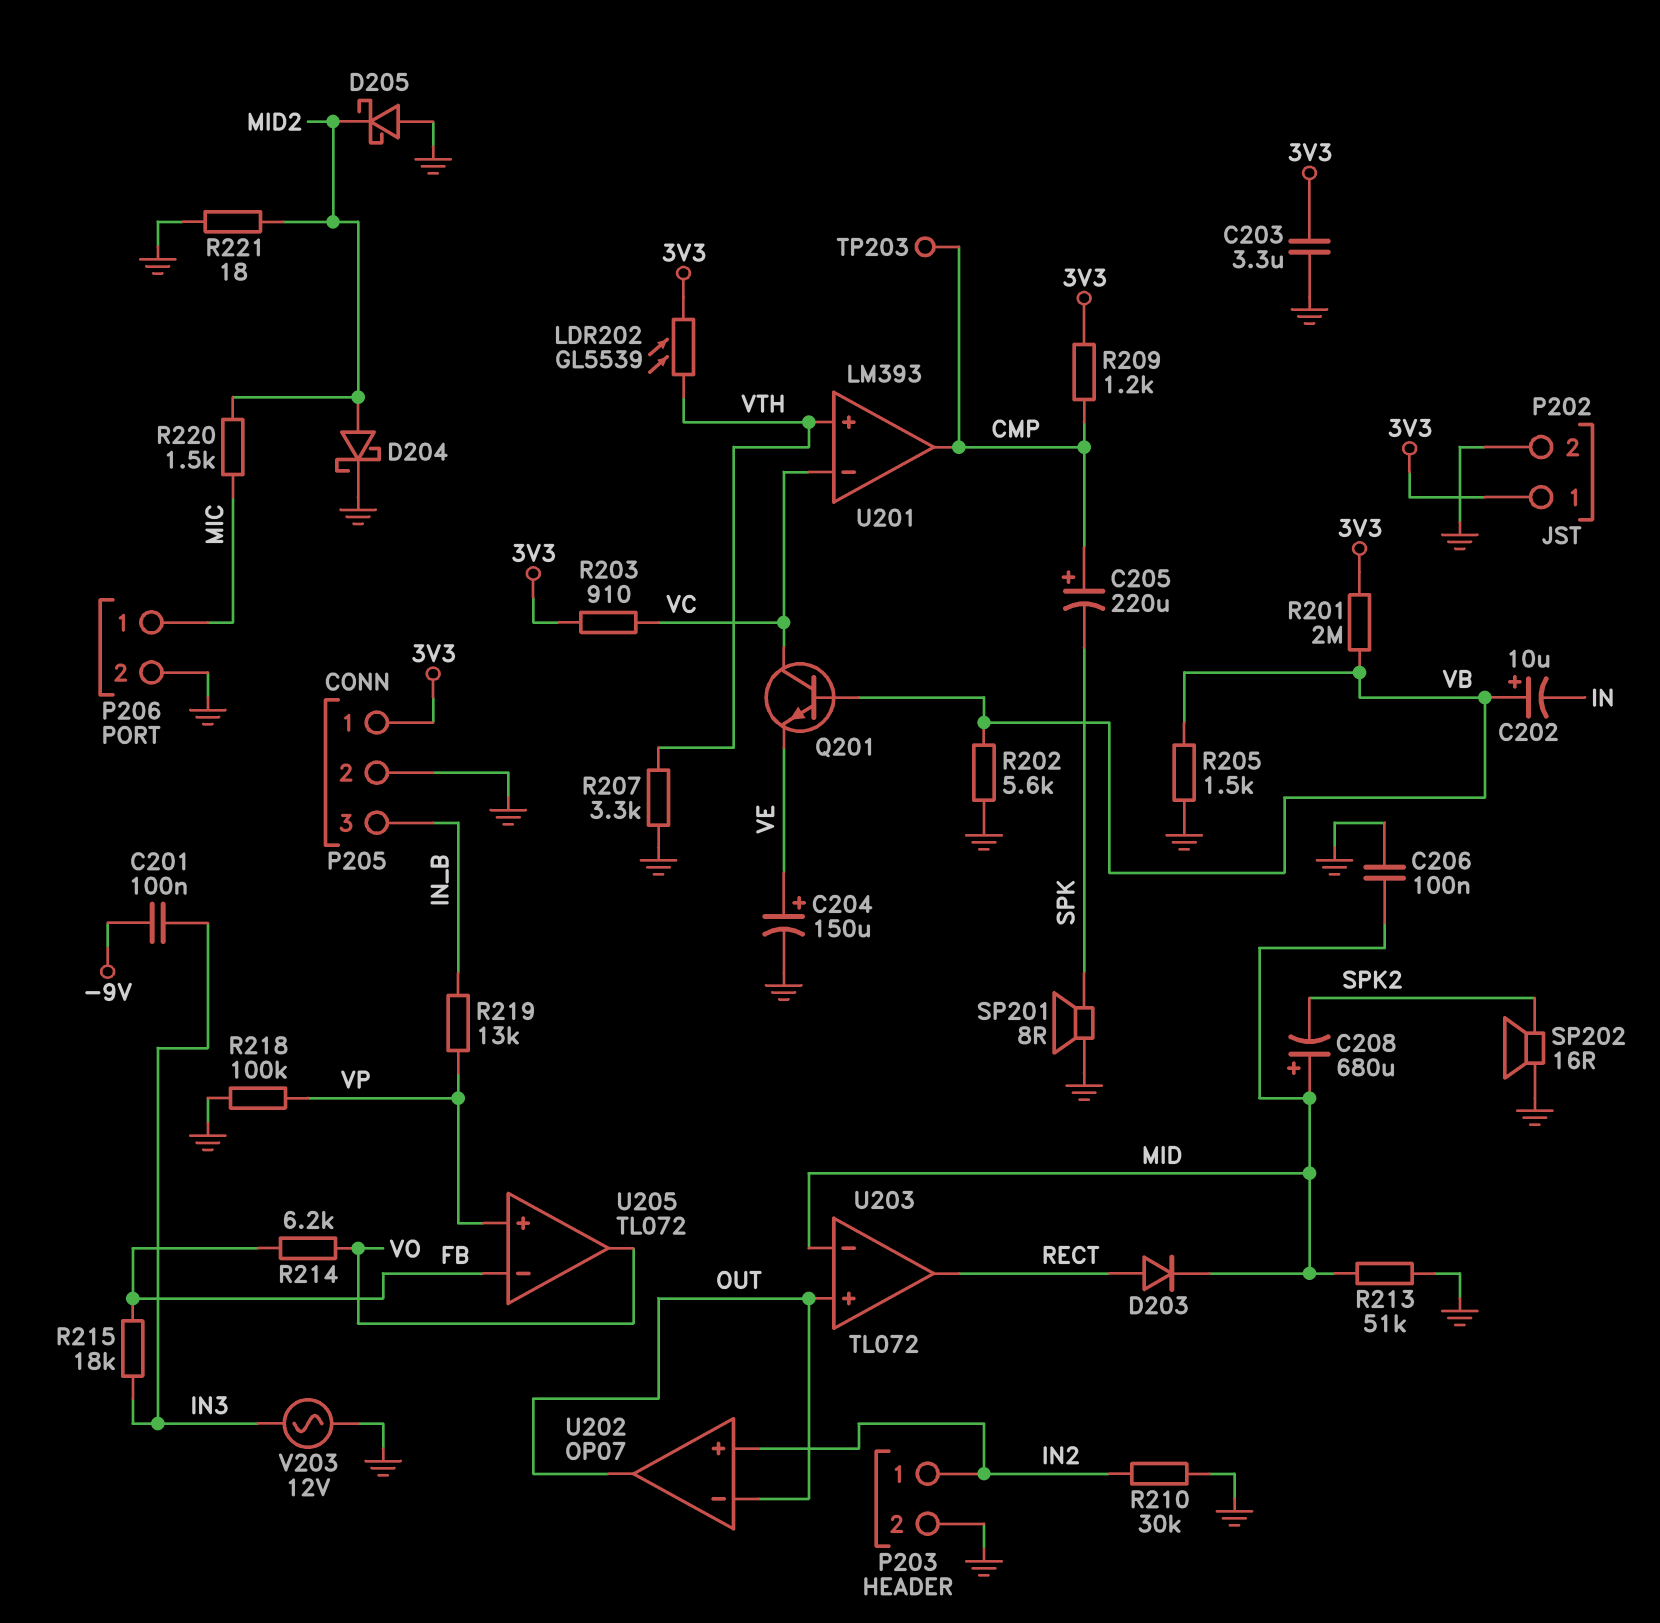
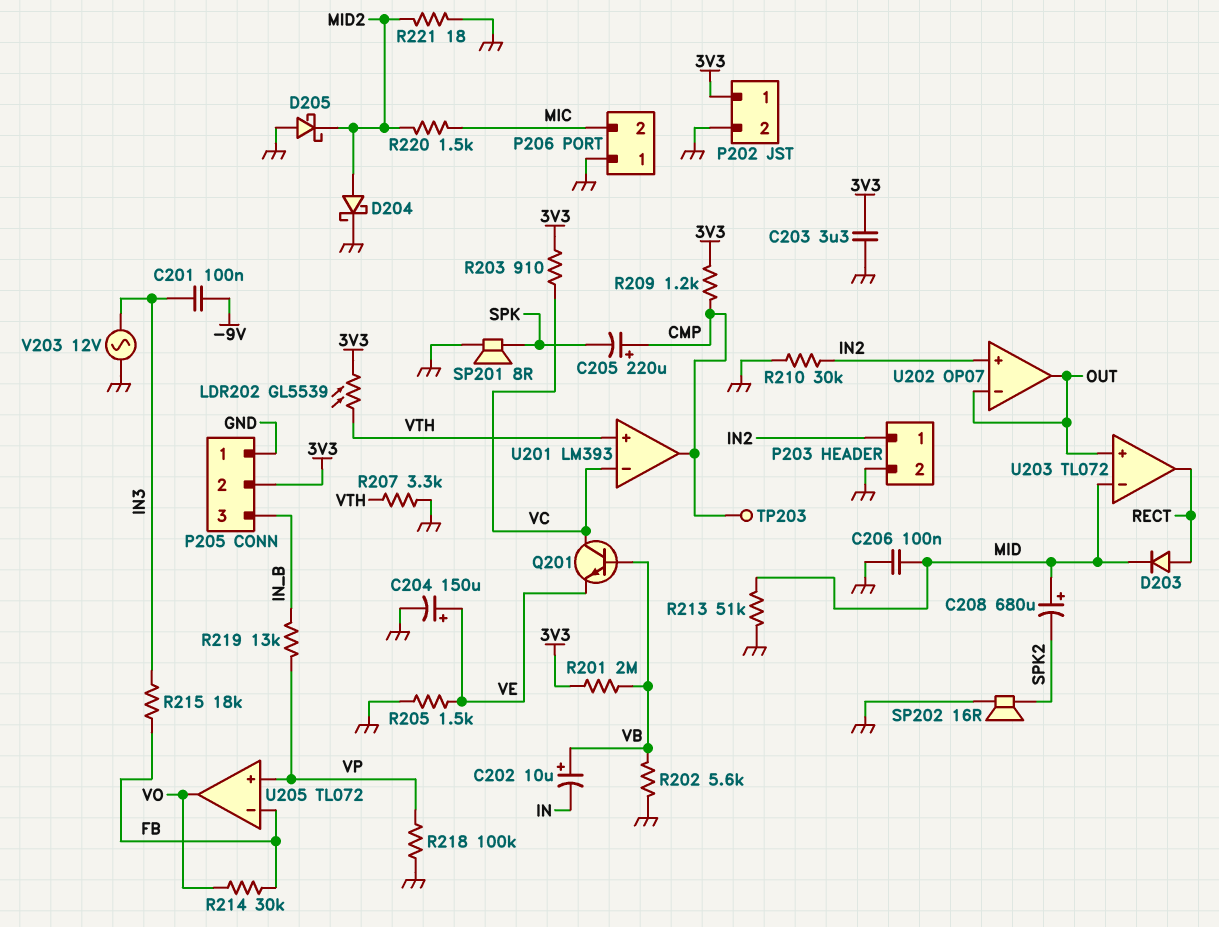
P205 pin 1: 3V3 -> GND
P205 pin 2: GND -> 3V3
P206 pin 1: MIC -> GND
P206 pin 2: GND -> MIC
R205: 1.5k (GND, VB) -> 1.5k (GND, VE)
R214: 6.2k (FB, VO) -> 30k (FB, VO)

